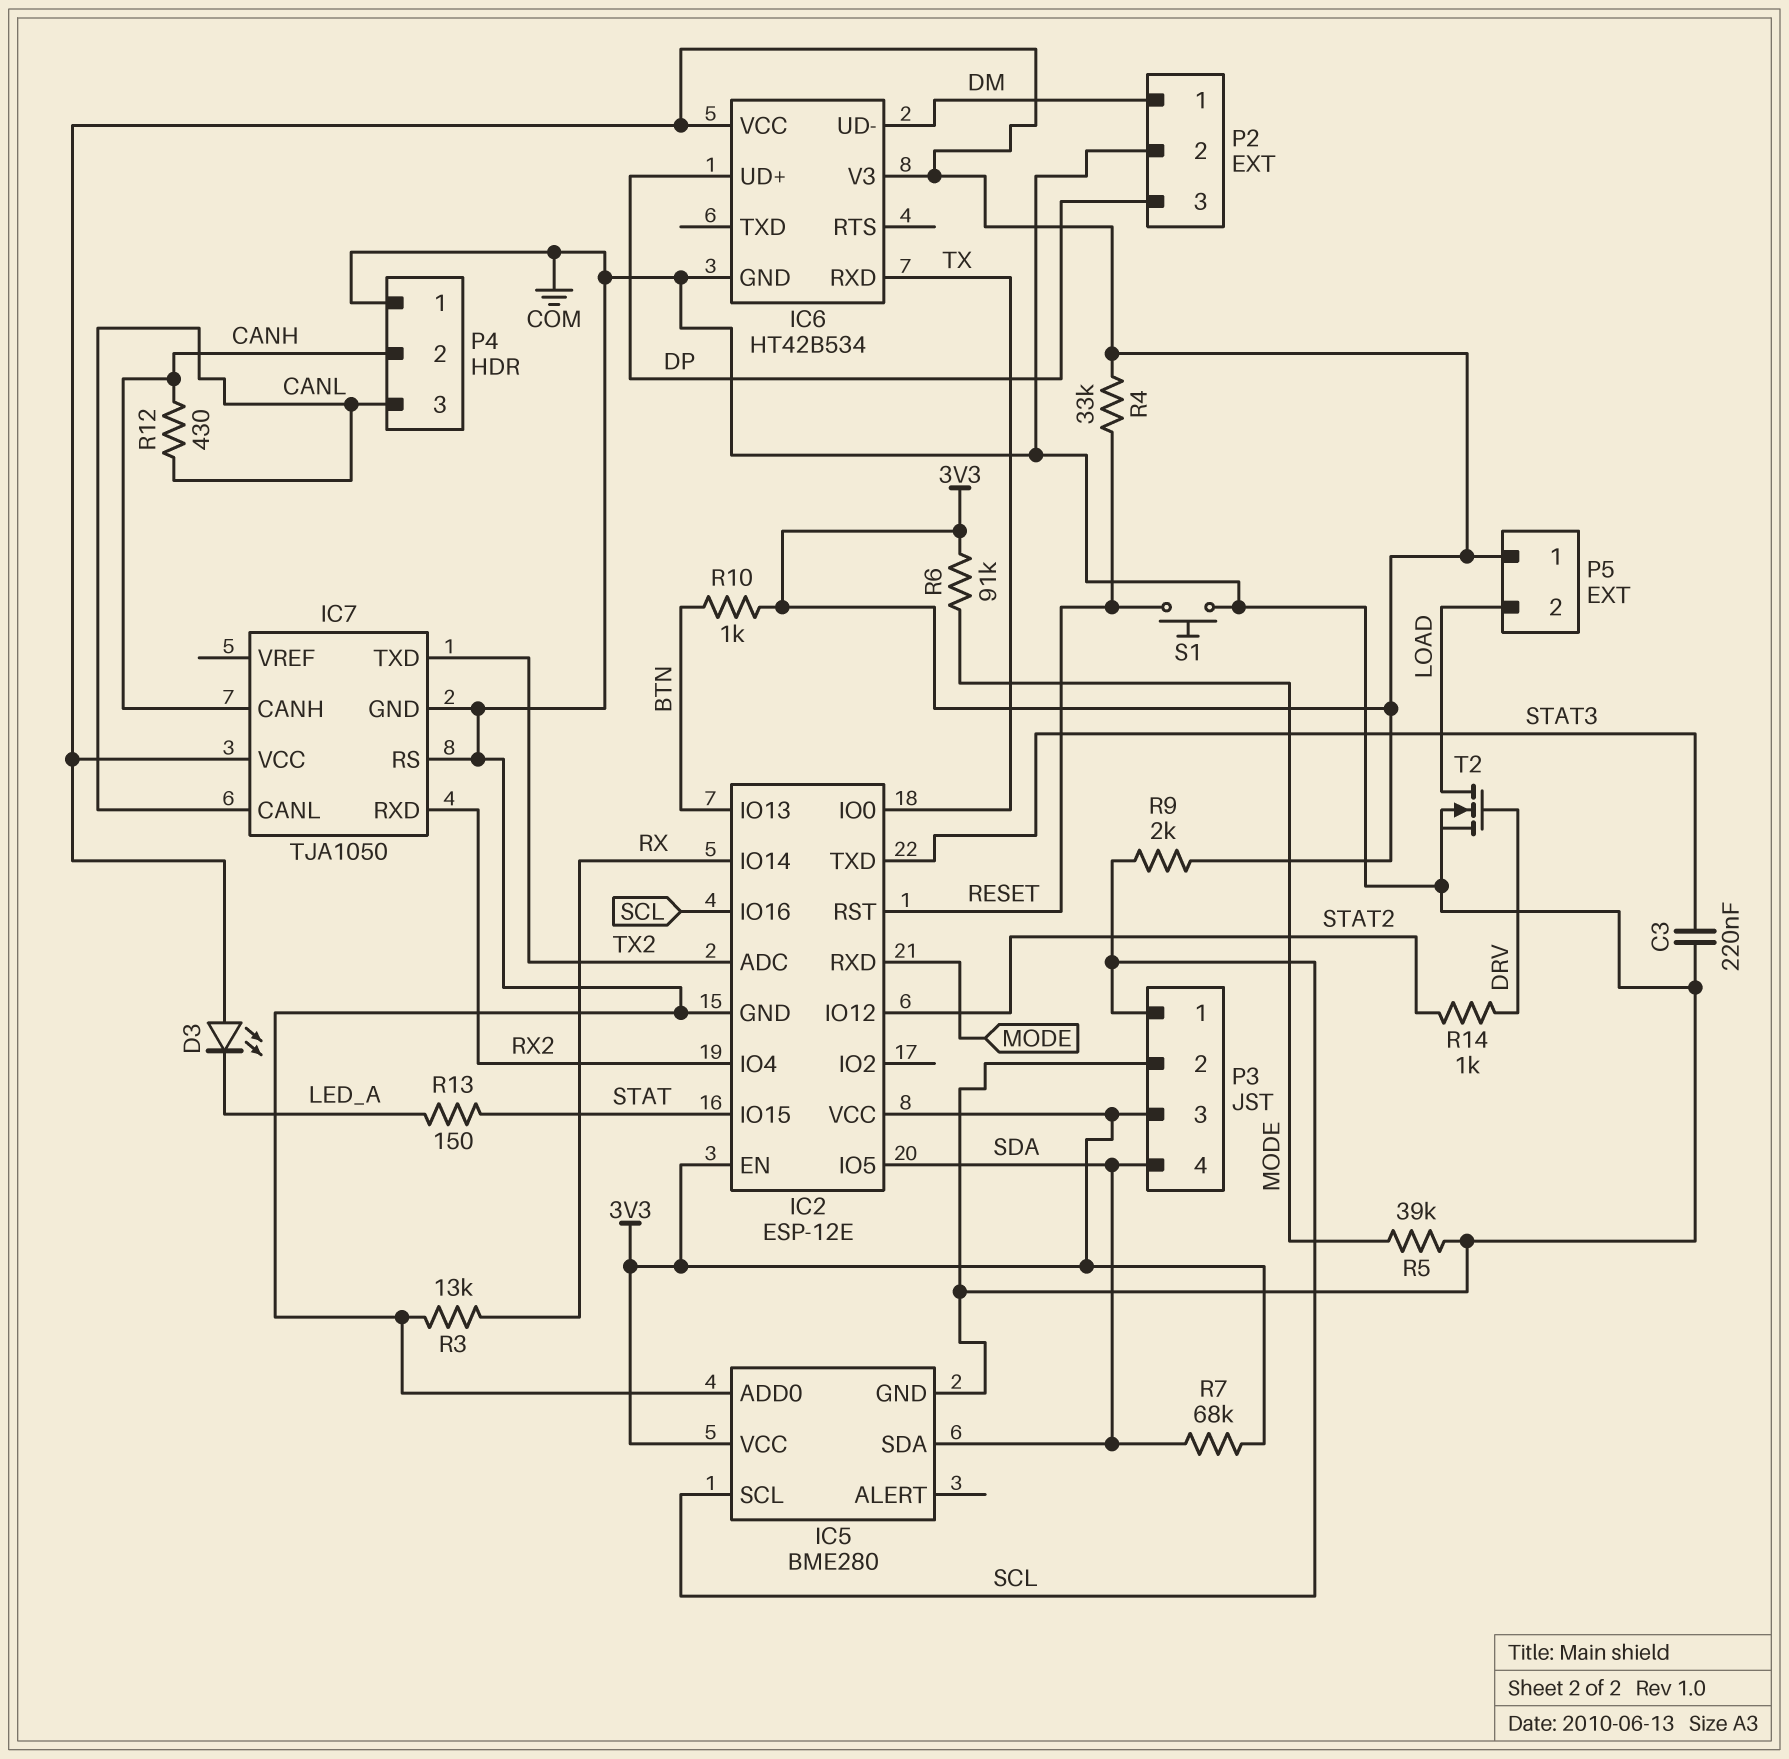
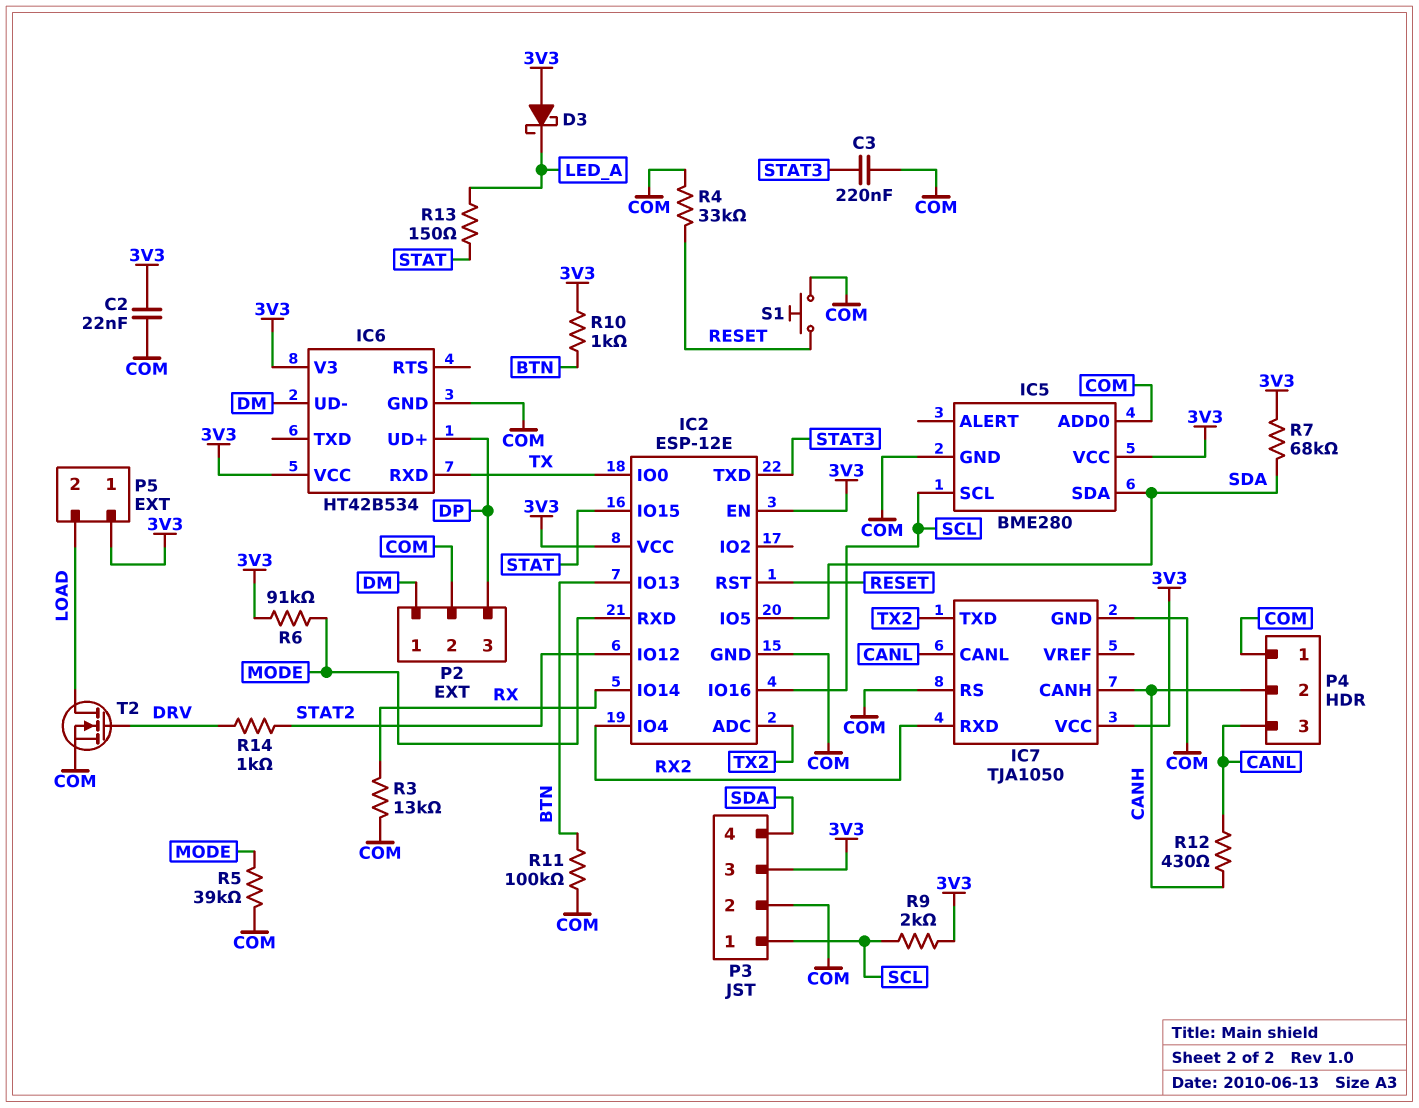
C2: none -> 22nF (3V3, COM)
D3: LED (A 3V3, K LED_A) -> schottky (A 3V3, K LED_A)
R4: 33k (3V3, RESET) -> 33k (COM, RESET)
R11: none -> 100k (BTN, COM)

